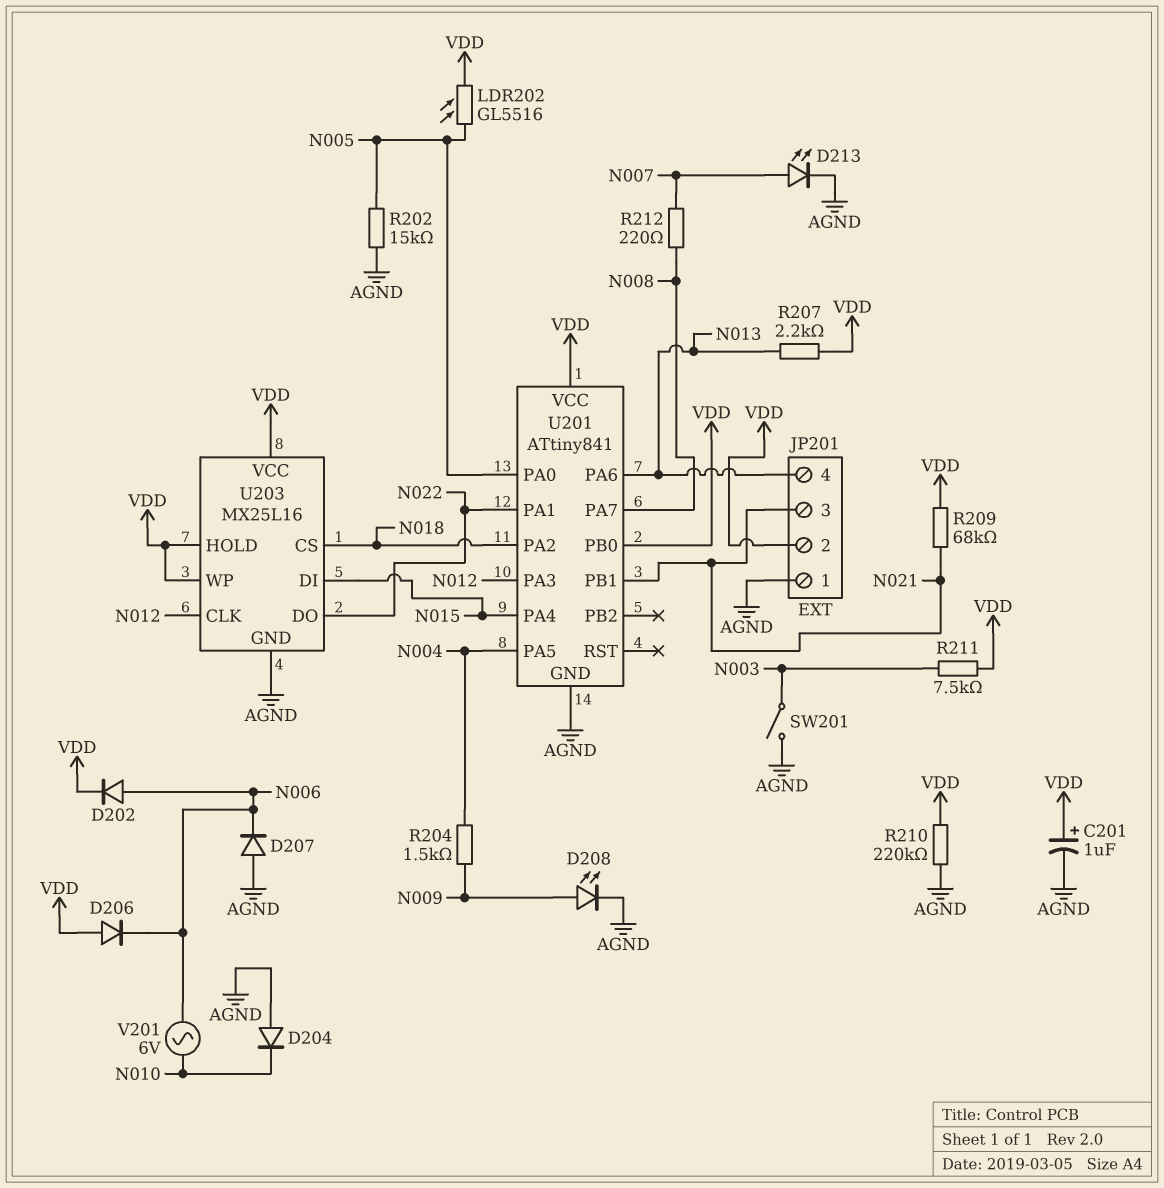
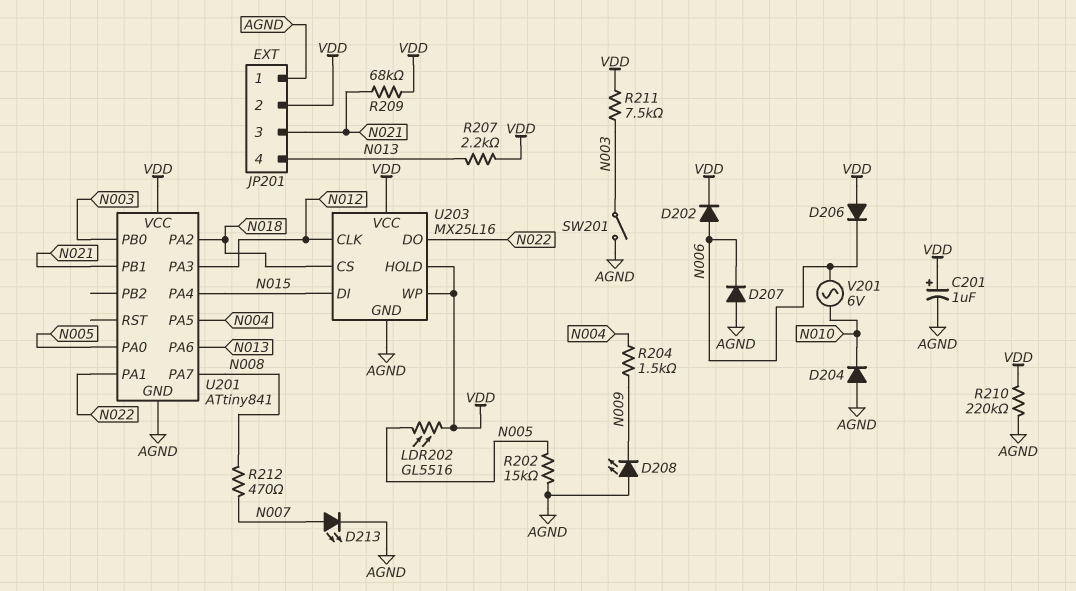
D208: LED (A N009, K AGND) -> LED (A AGND, K N009)
R212: 220 (N007, N008) -> 470 (N007, N008)
U201 pin PB0: VDD -> N003

